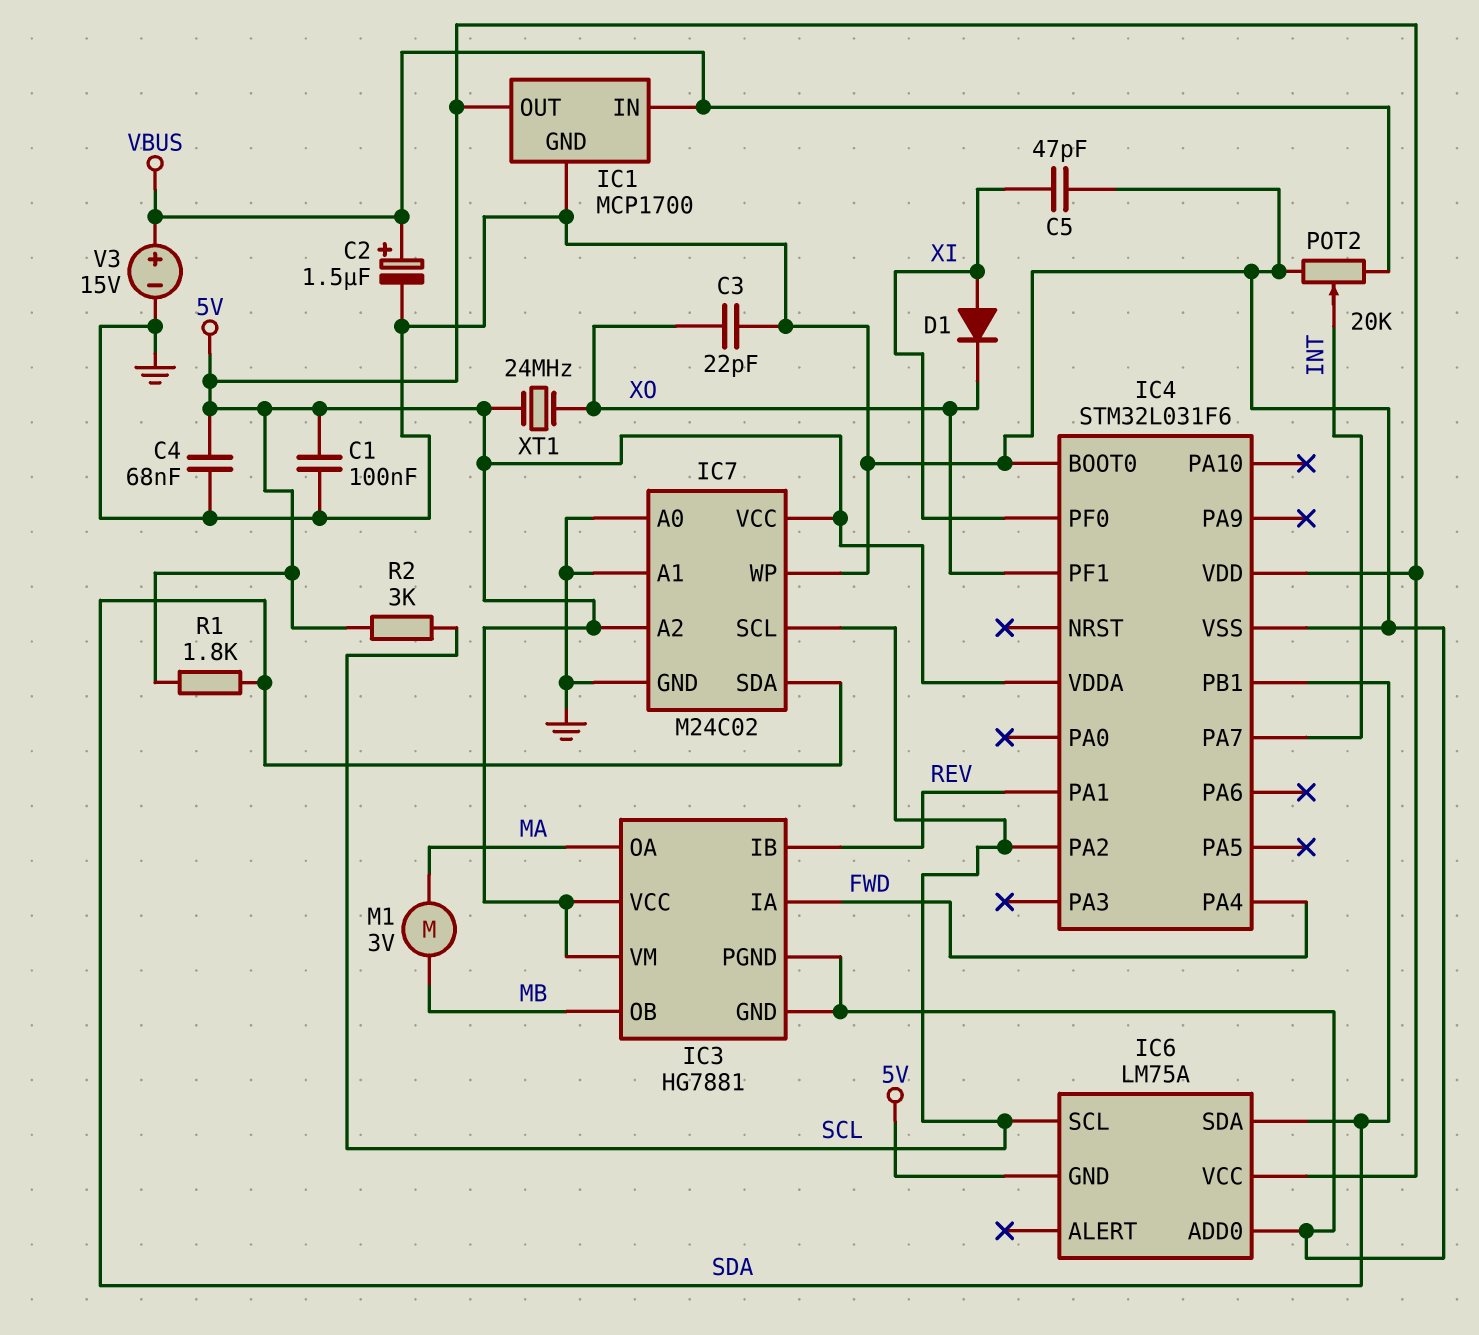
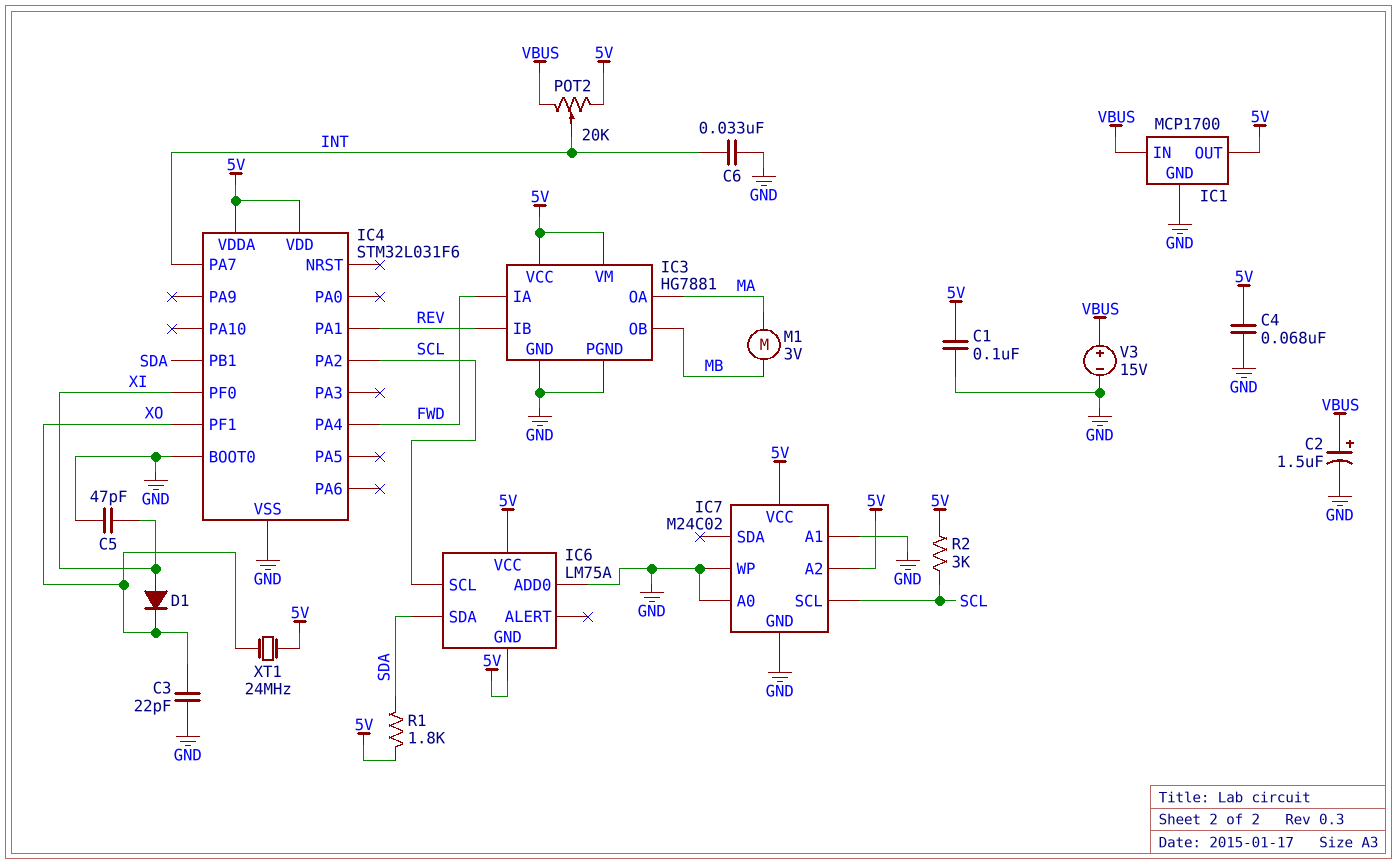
C6: none -> 33nF (GND, INT)
IC7 pin SDA: SDA -> none
POT2: 20k (GND, VBUS, wiper INT) -> 20k (5V, VBUS, wiper INT)

